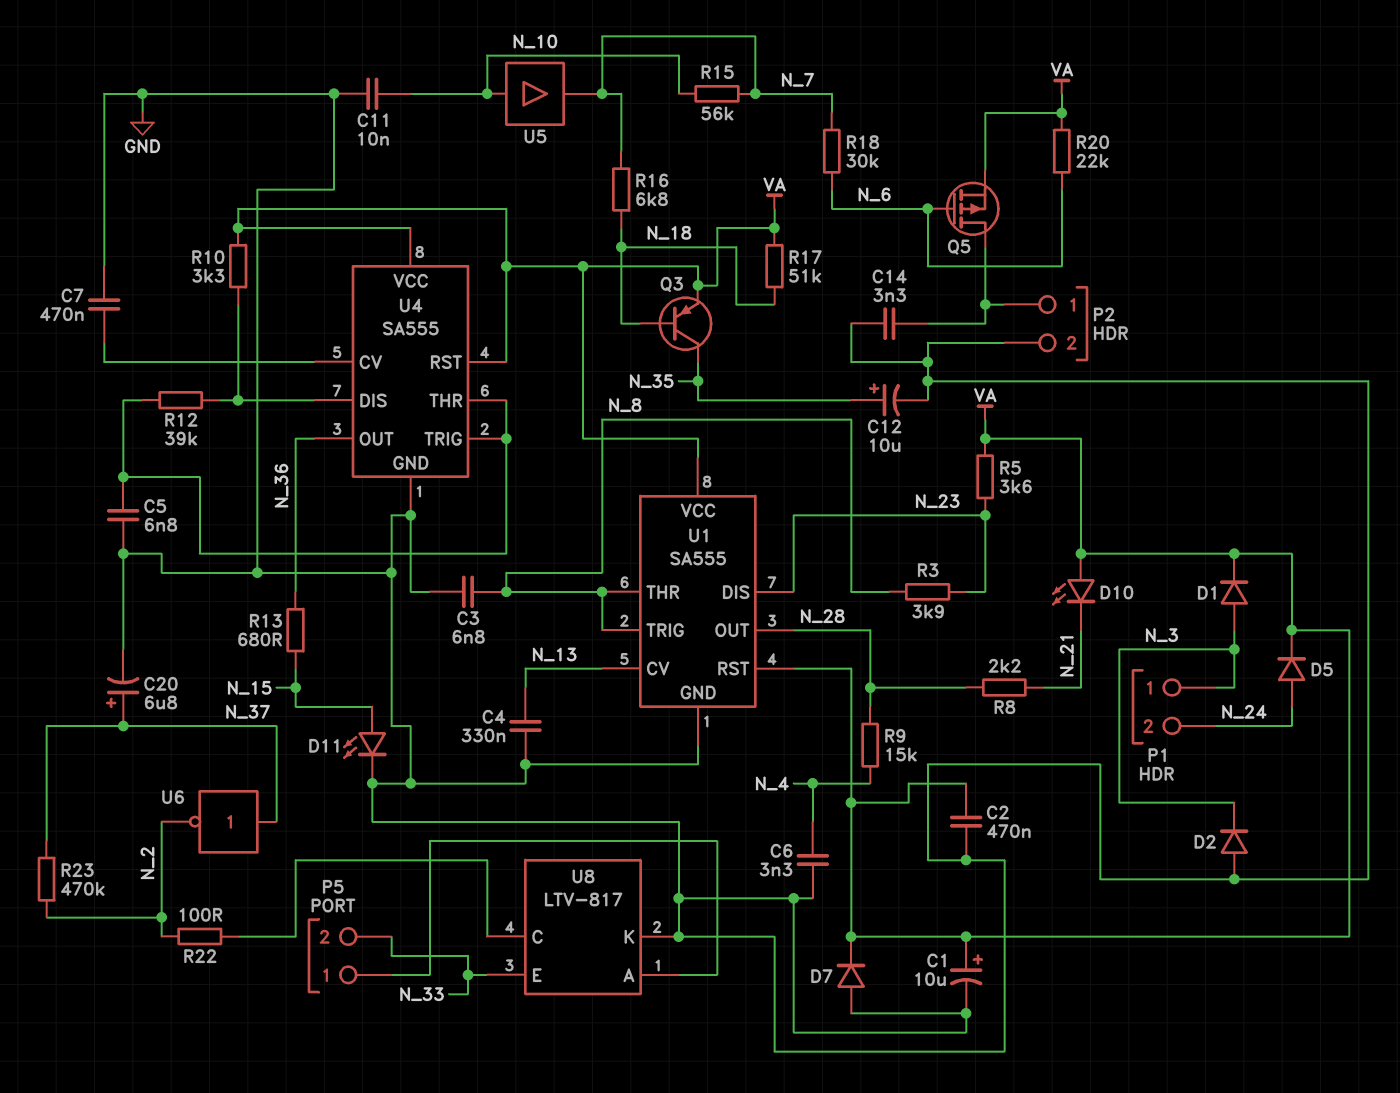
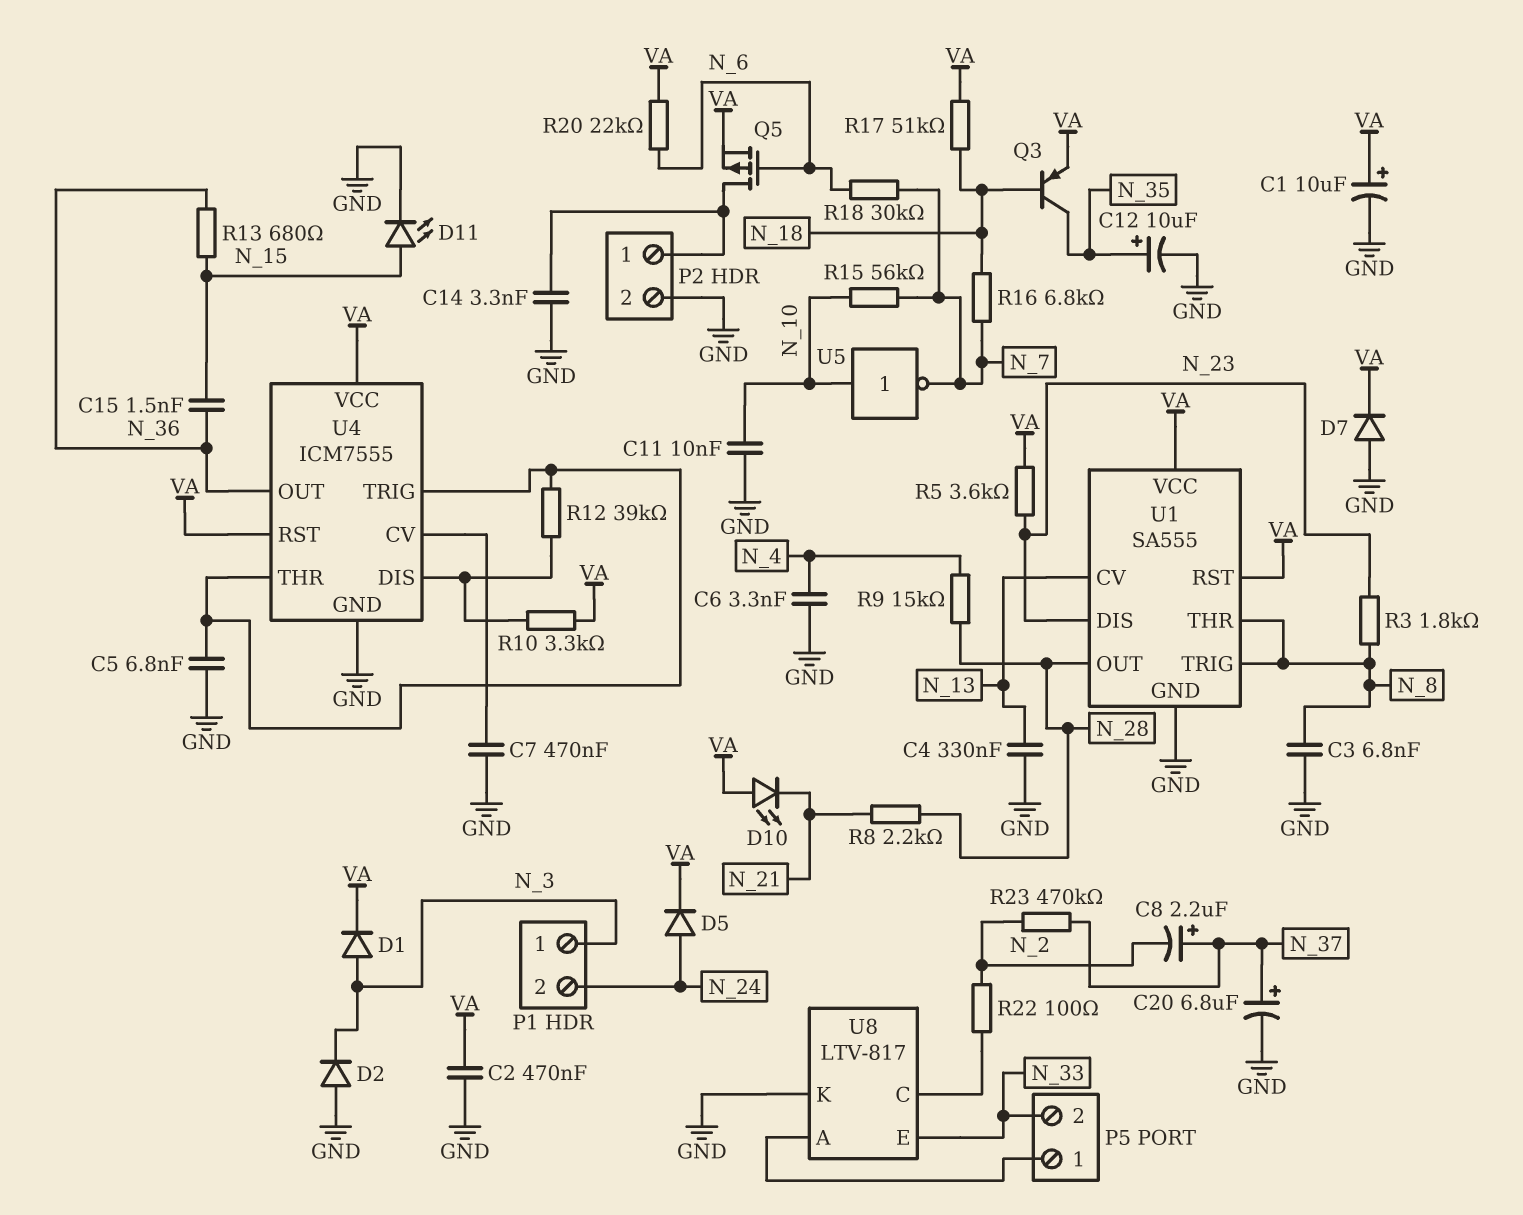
C8: none -> 2.2uF (plus N_37, minus N_2)
C15: none -> 1.5nF (N_15, N_36)
R3: 3.9k (N_8, N_23) -> 1.8k (N_8, N_23)
U4: SA555 -> ICM7555
U5: buffer (in N_10, out N_7) -> NOT (in N_10, out N_7)
U6: NOT (in N_37, out N_2) -> none

